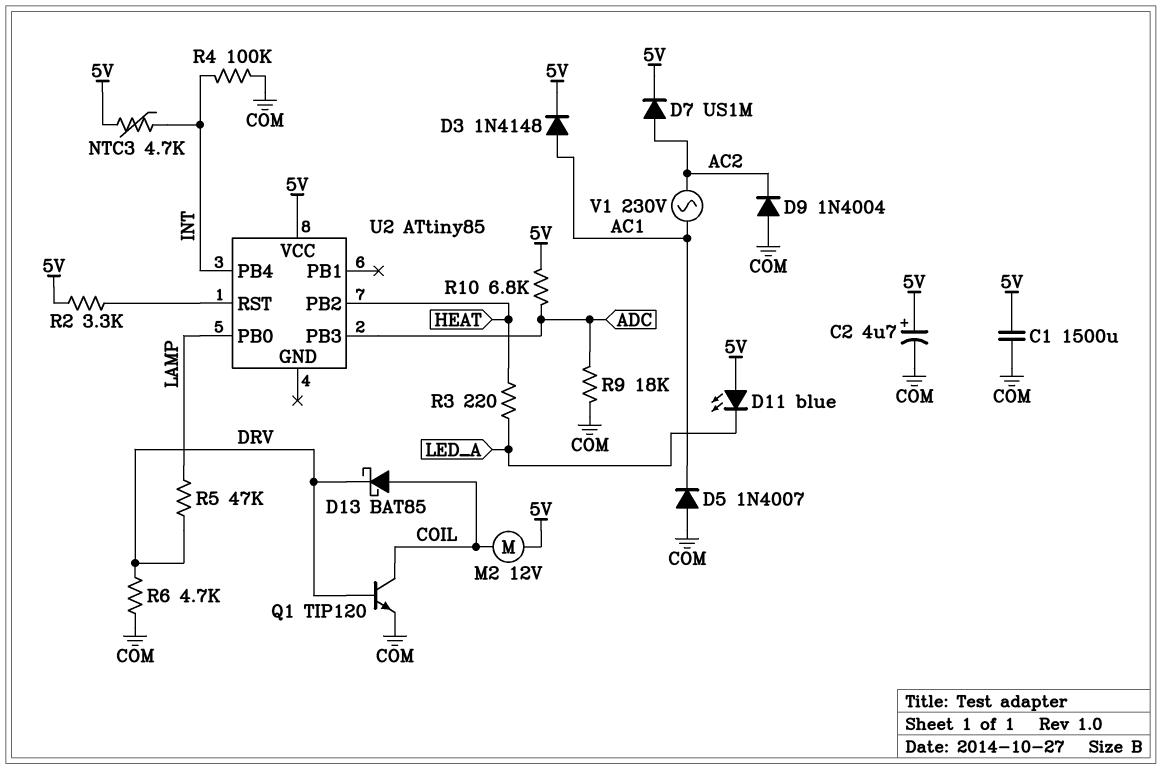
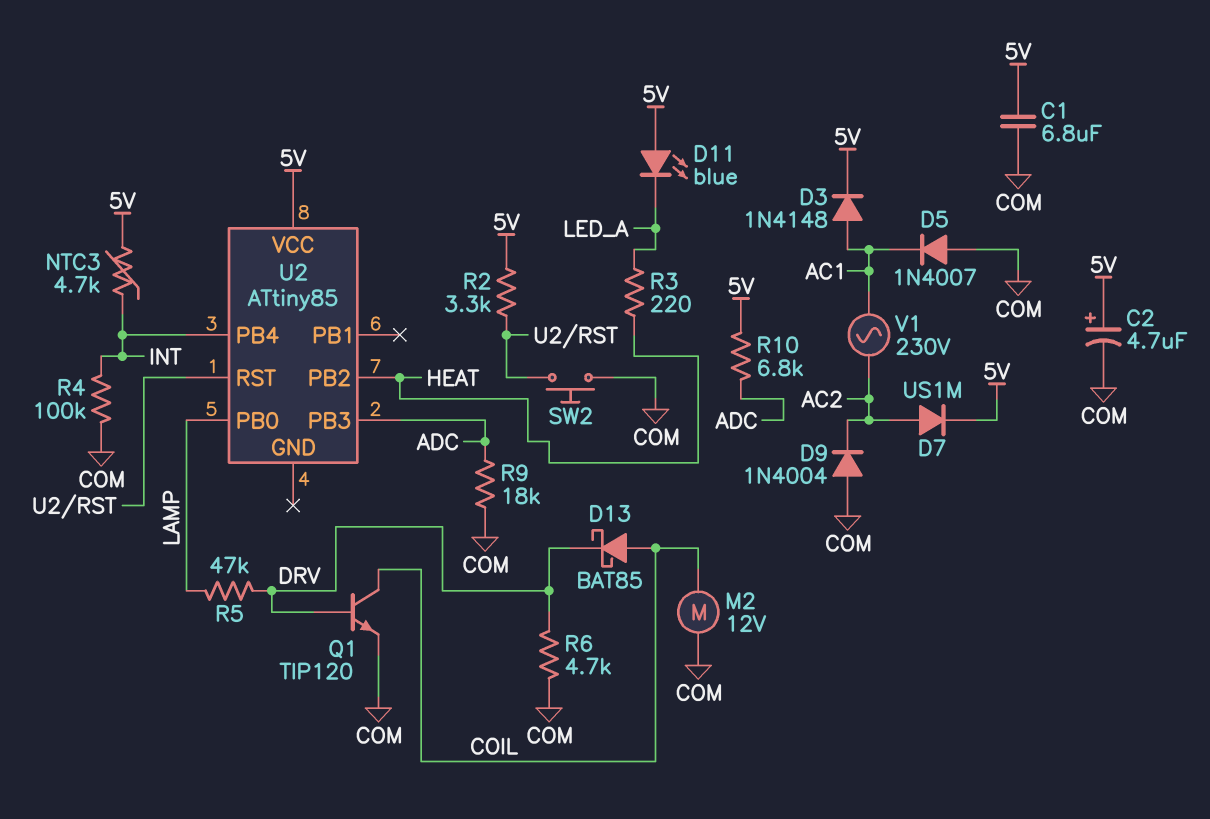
C1: 1500uF (5V, COM) -> 6.8uF (5V, COM)
M2: motor 12V (5V, COIL) -> motor 12V (COIL, COM)
SW2: none -> button (COM, U2/RST)

